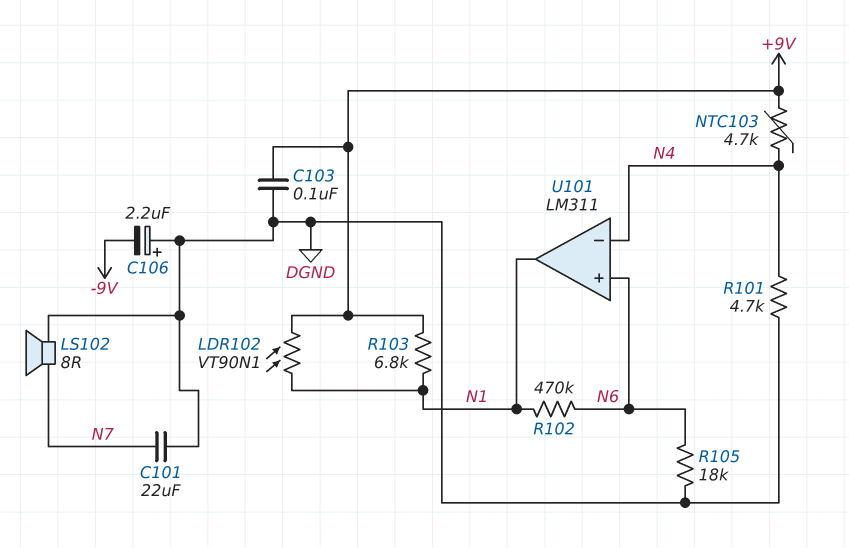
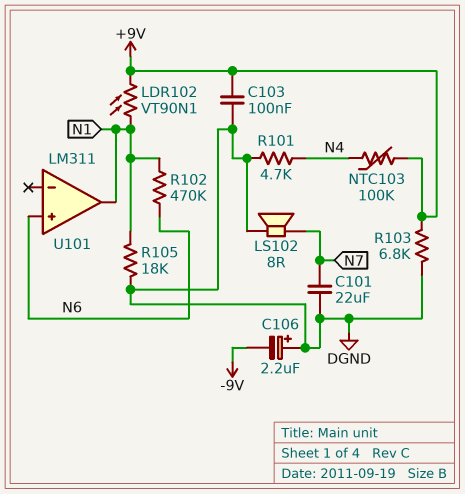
NTC103: 4.7k (+9V, N4) -> 100k (+9V, N4)
R103: 6.8k (+9V, N1) -> 6.8k (+9V, DGND)
R105: 18k (DGND, N6) -> 18k (DGND, N1)
U101 pin in-: N4 -> none

